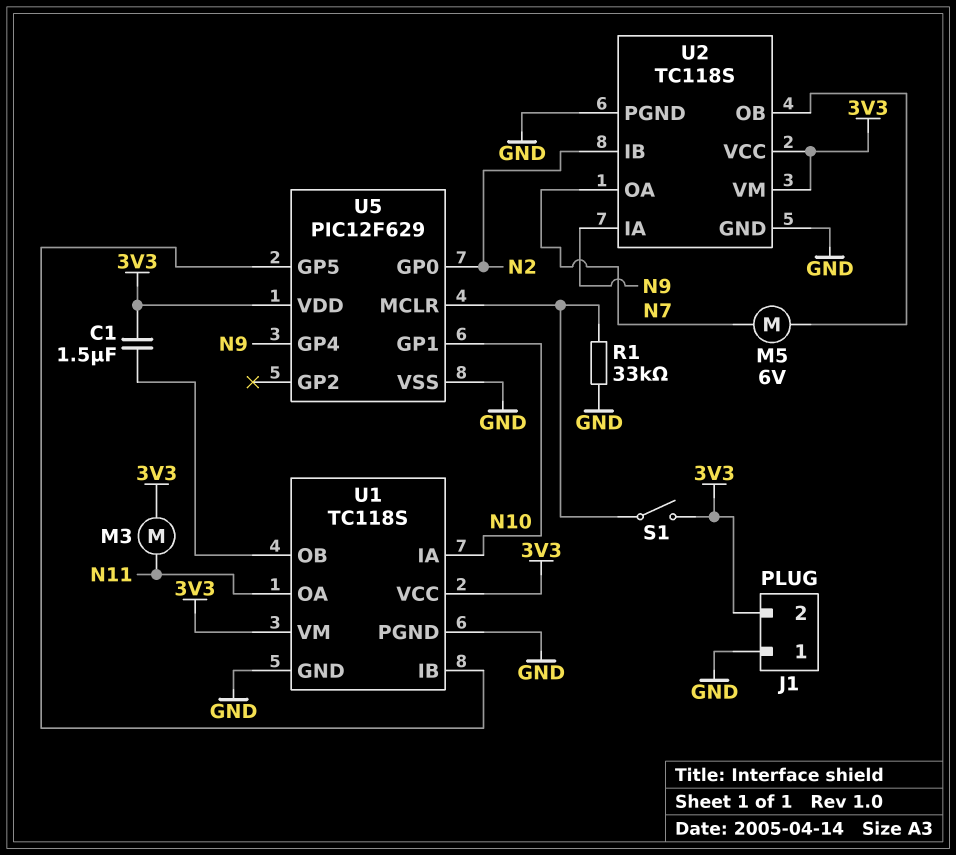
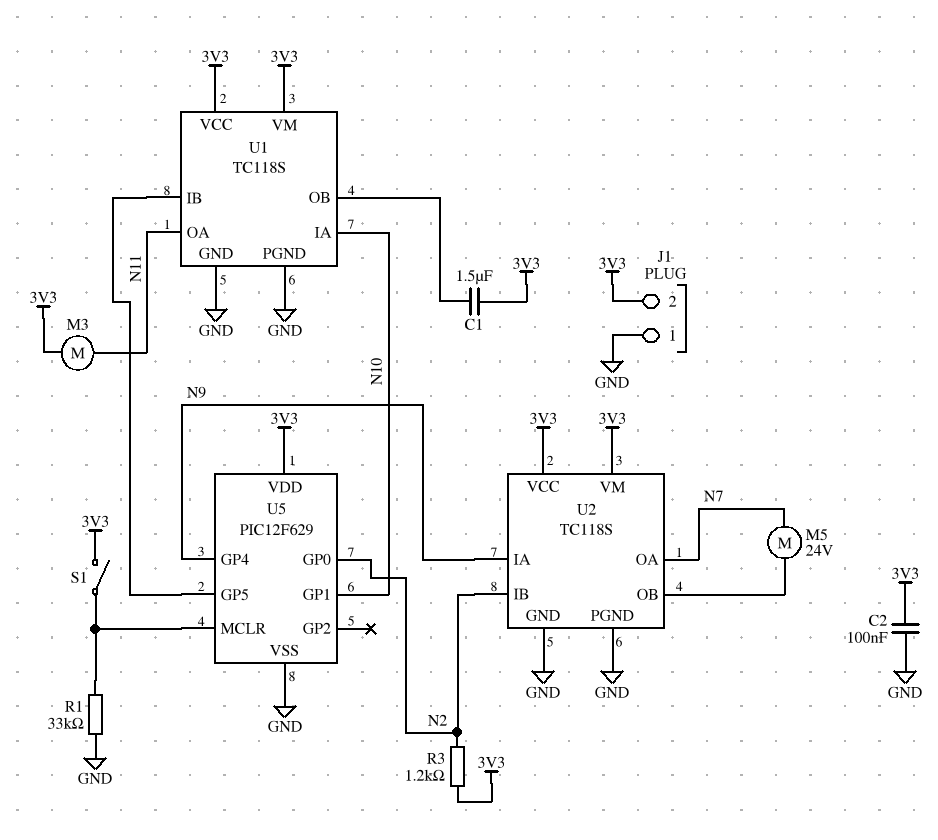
C2: none -> 100nF (3V3, GND)
M5: motor 6V (N7, U2/OB) -> motor 24V (N7, U2/OB)
R3: none -> 1.2k (3V3, N2)

